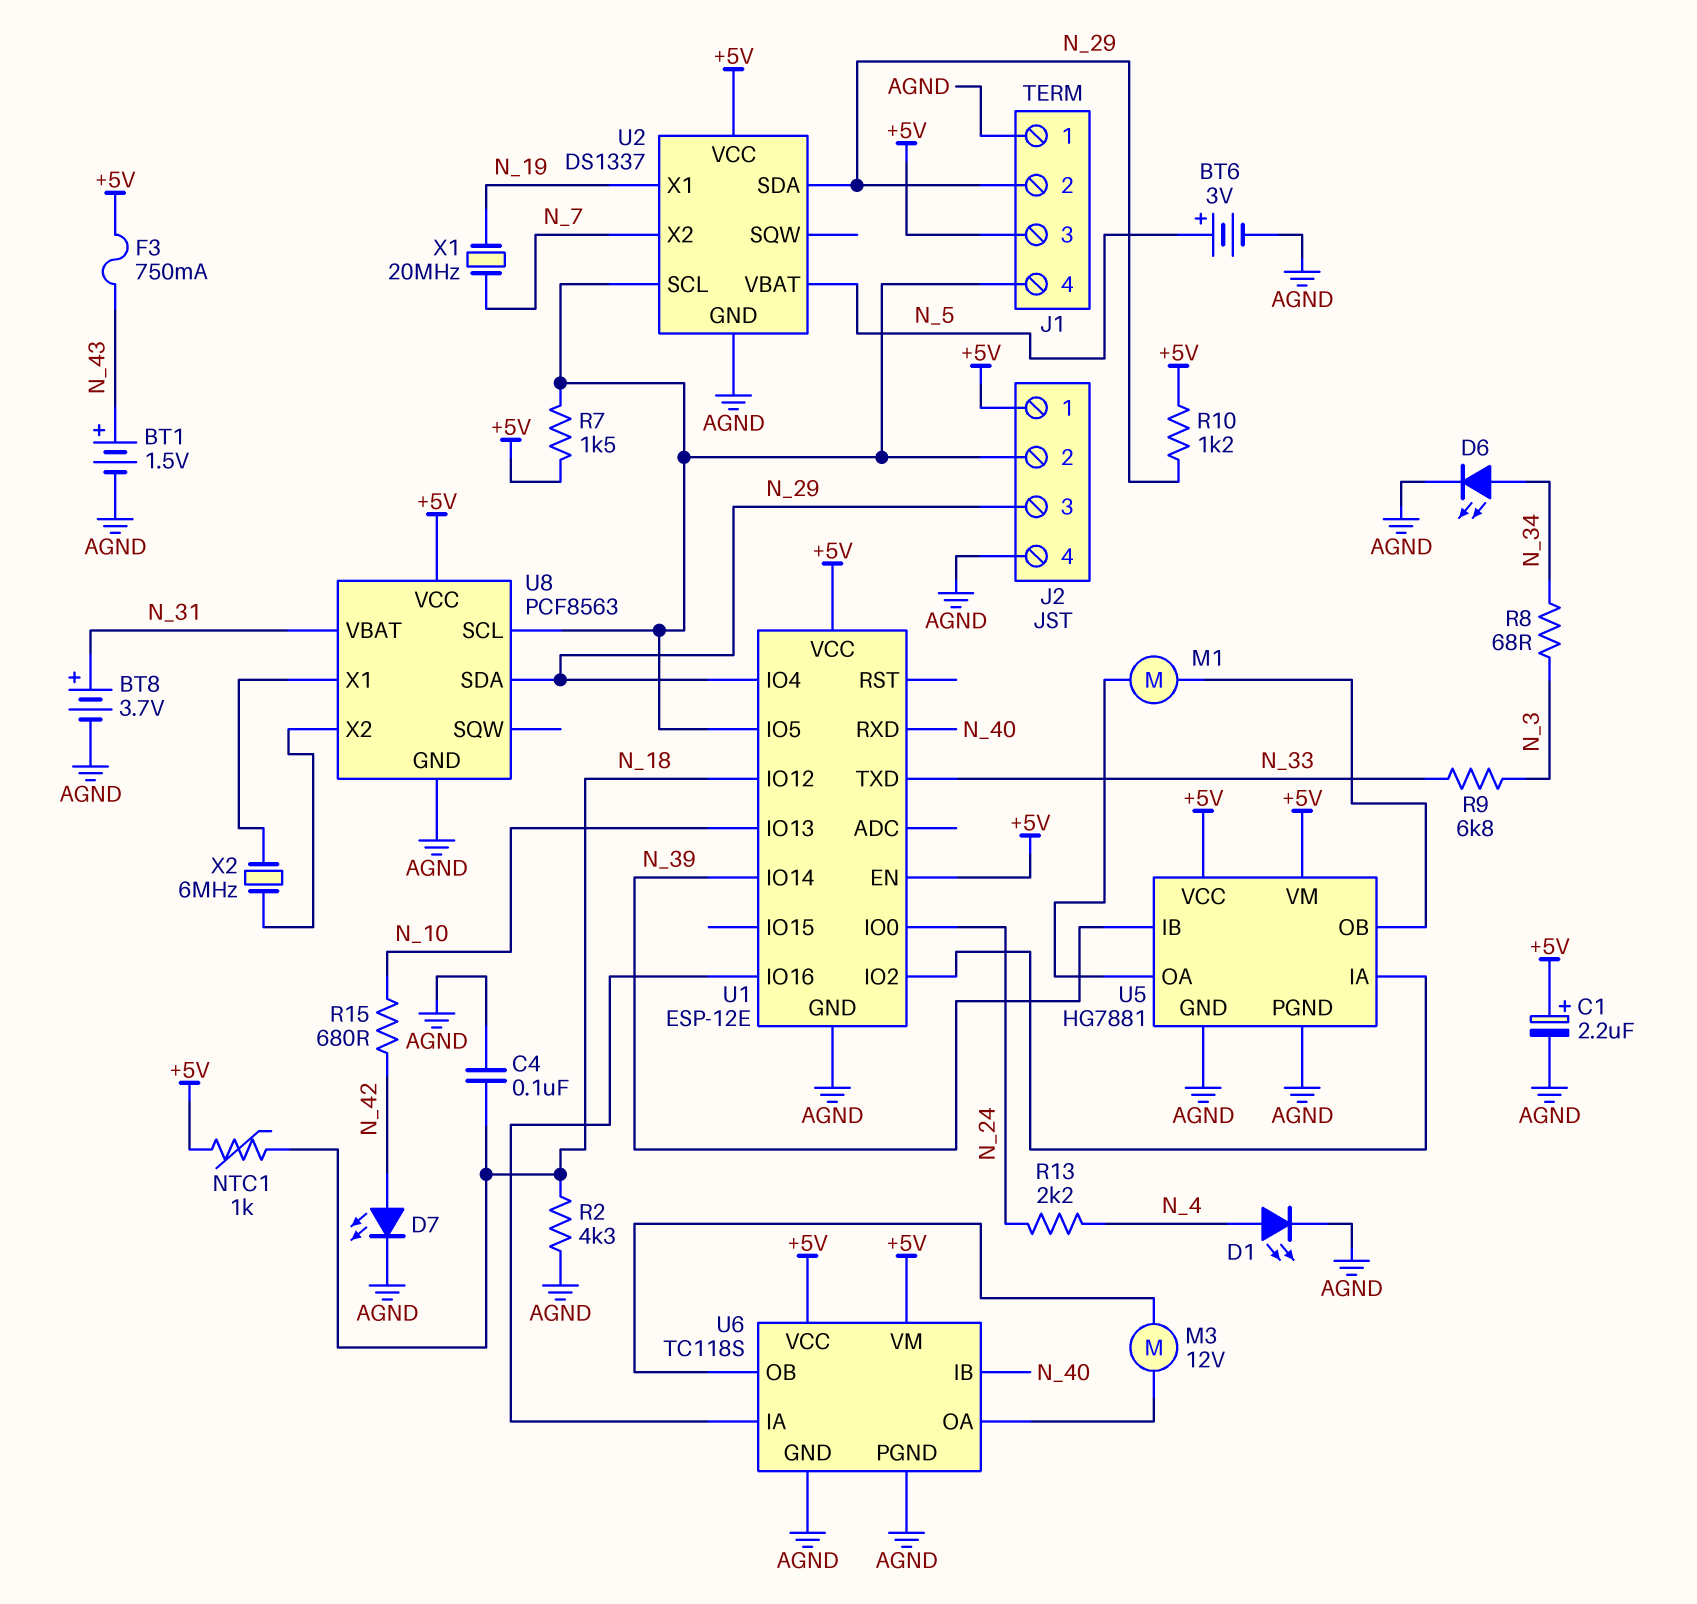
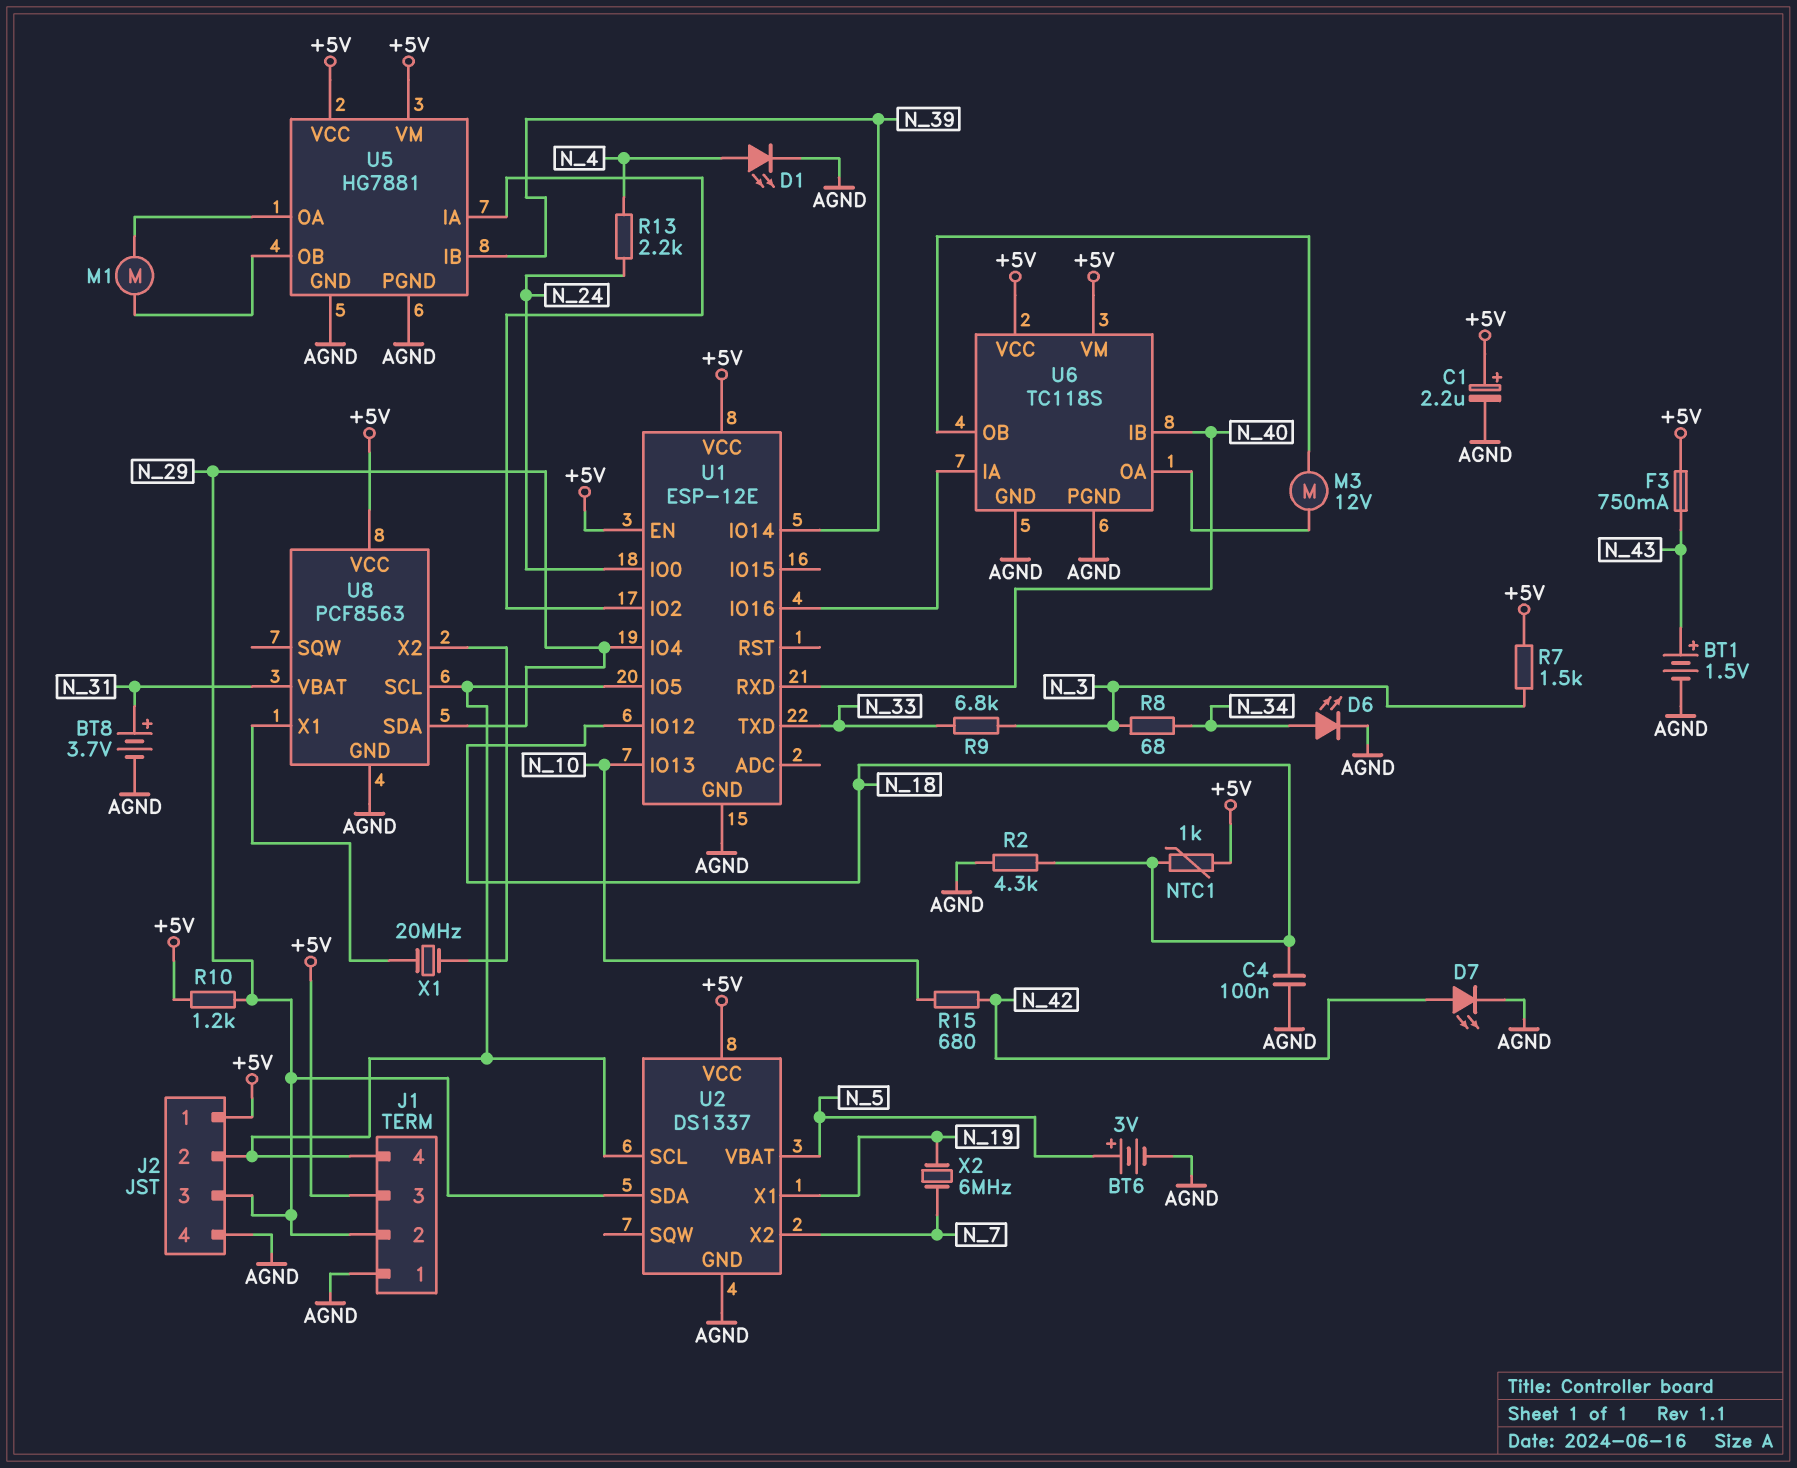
R7: 1.5k (+5V, J1/4) -> 1.5k (+5V, N_3)
X1: 20MHz (N_7, N_19) -> 20MHz (U8/X1, U8/X2)
X2: 6MHz (U8/X1, U8/X2) -> 6MHz (N_7, N_19)

